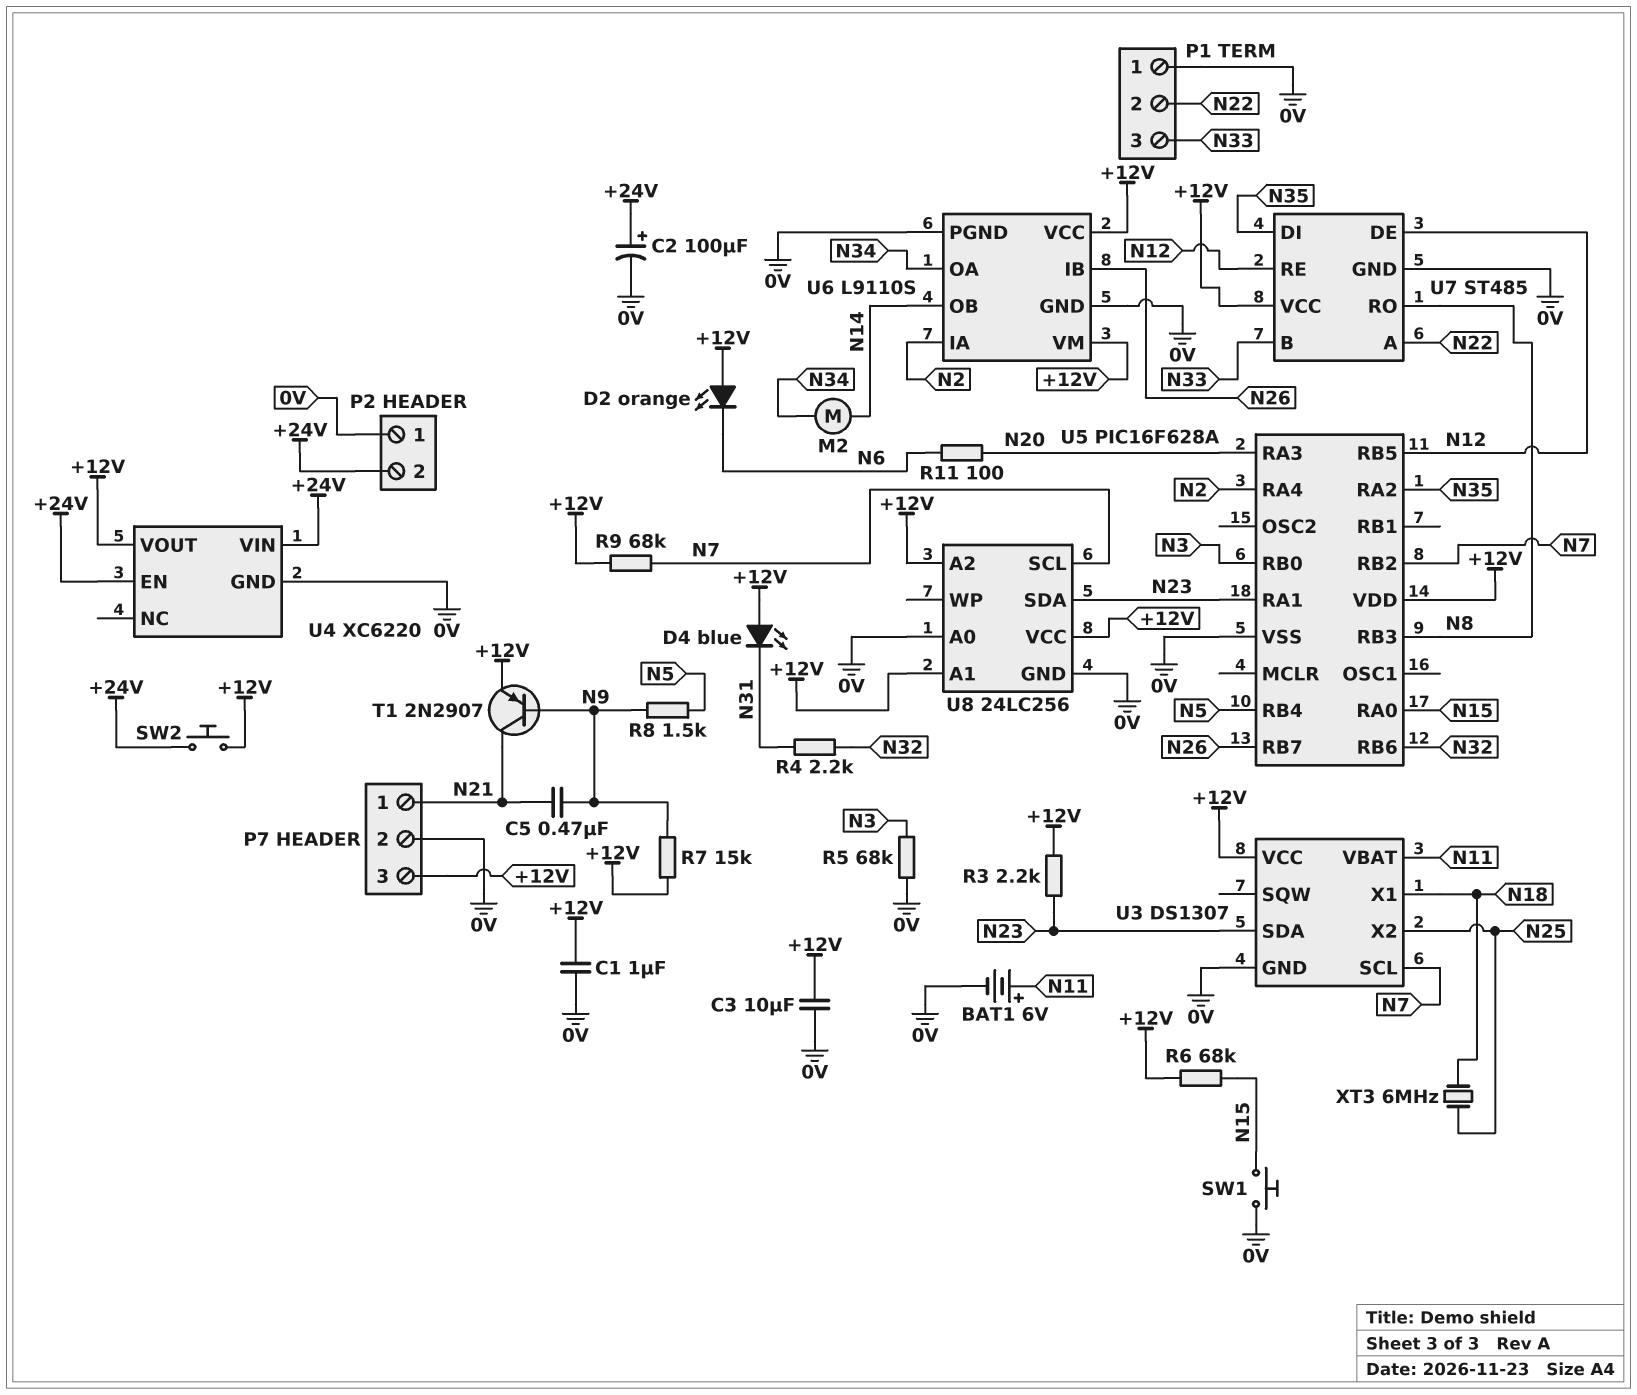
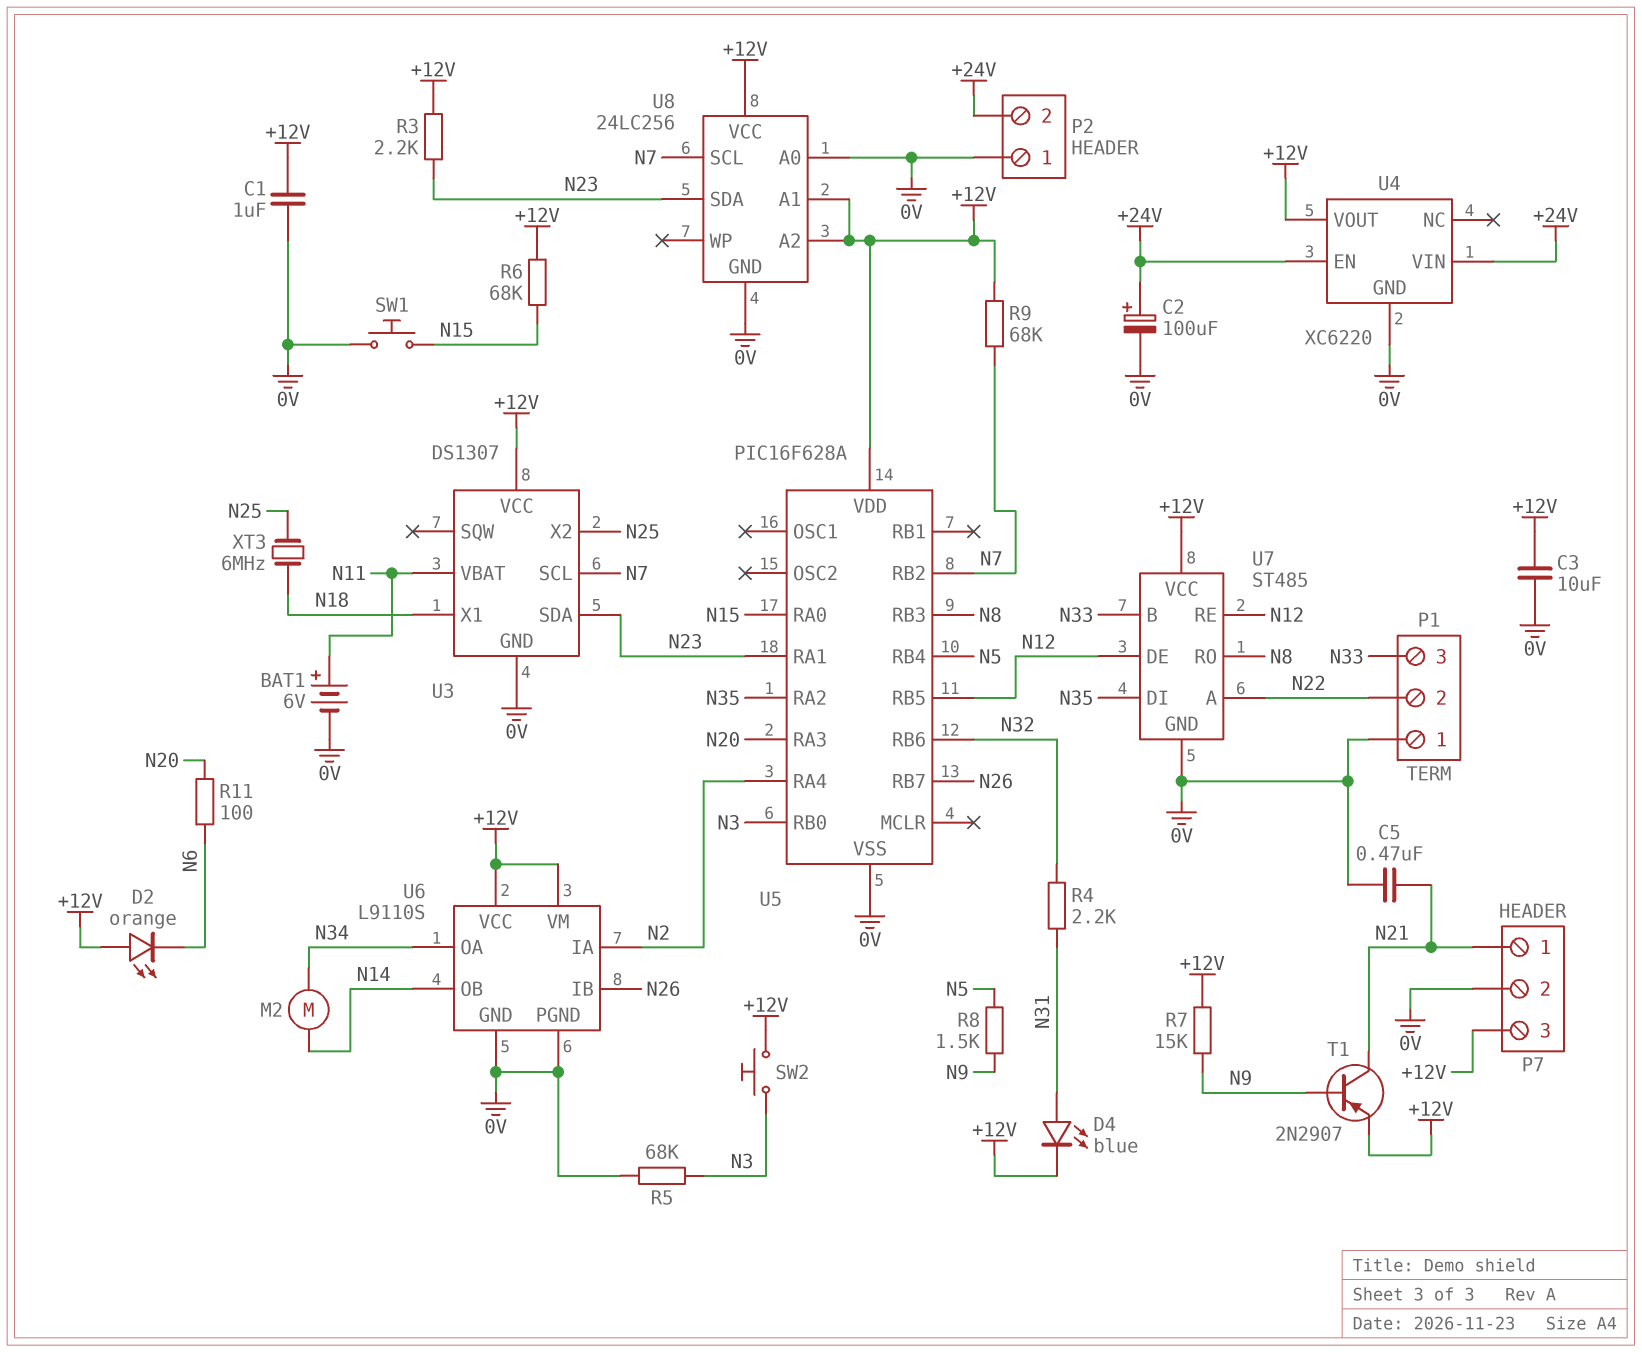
C5: 470nF (N9, N21) -> 470nF (0V, N21)
D4: LED blue (A +12V, K N31) -> LED blue (A N31, K +12V)
SW2: button (+12V, +24V) -> button (+12V, N3)

